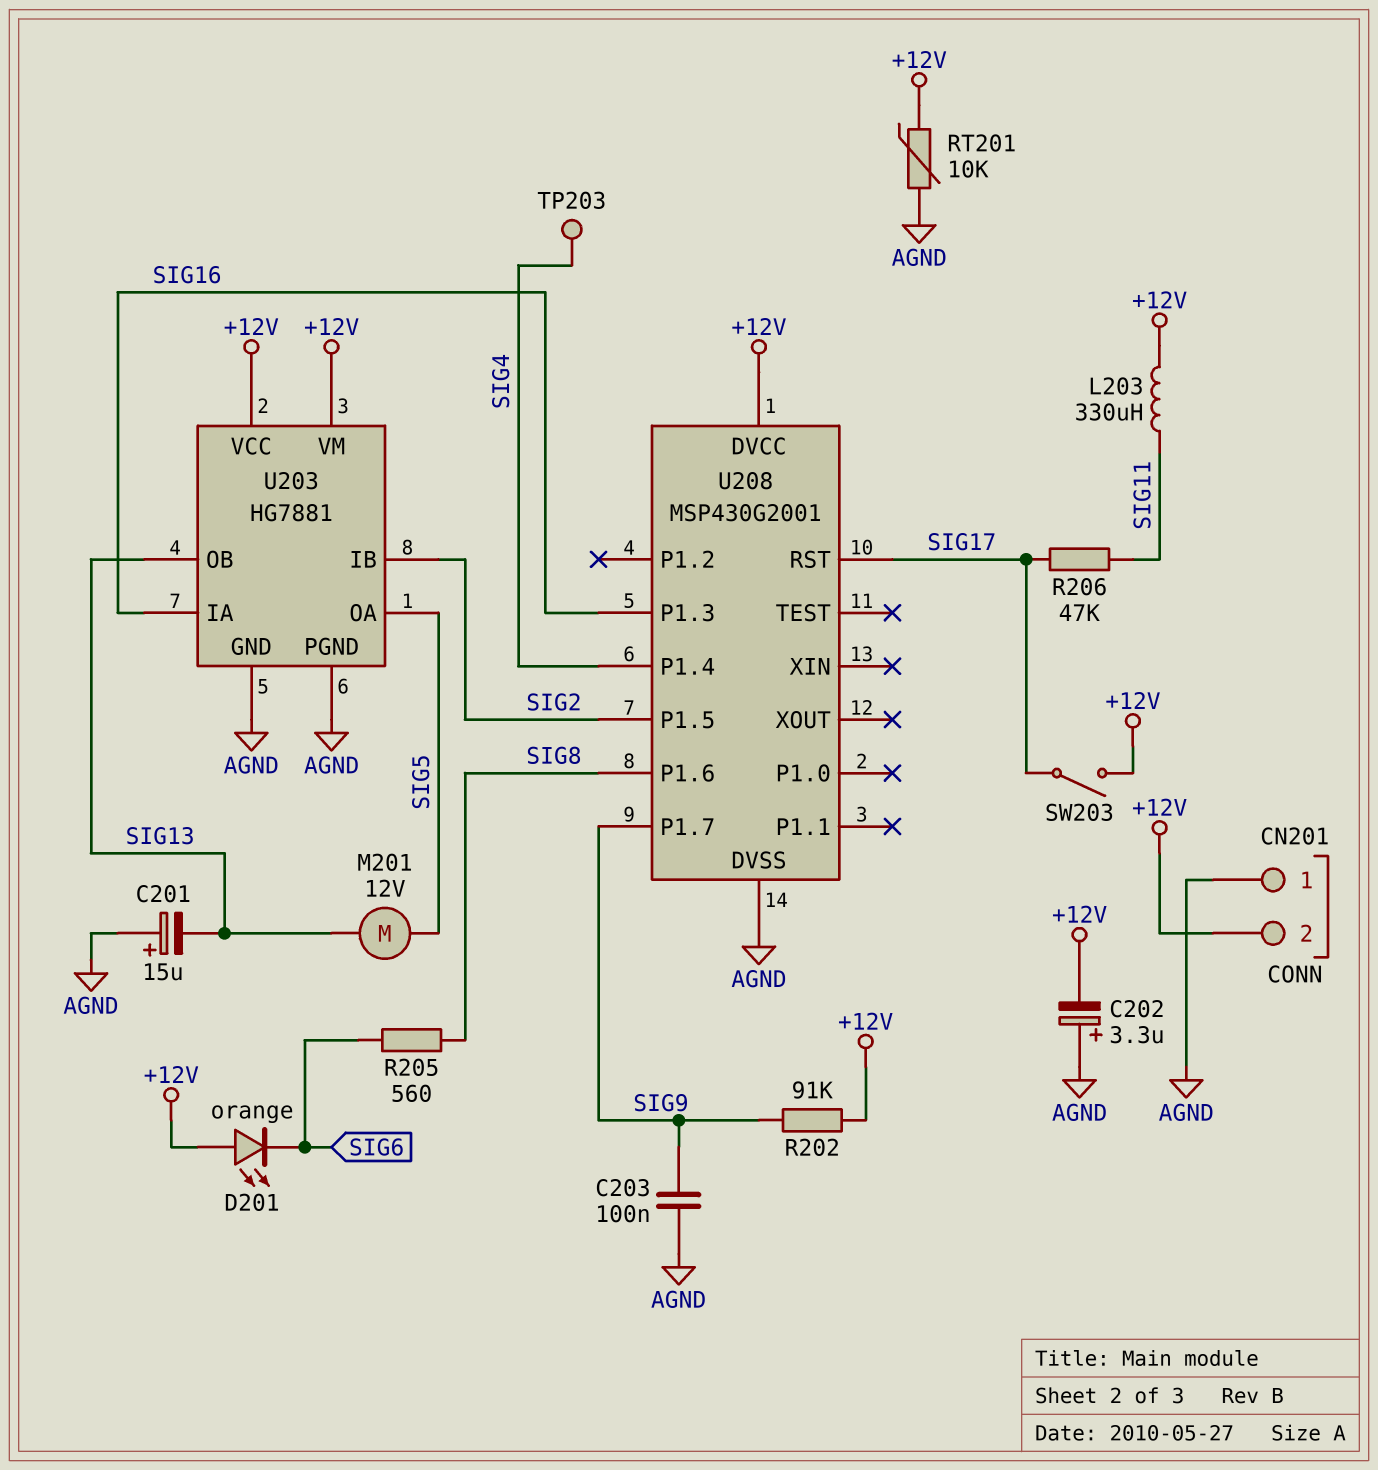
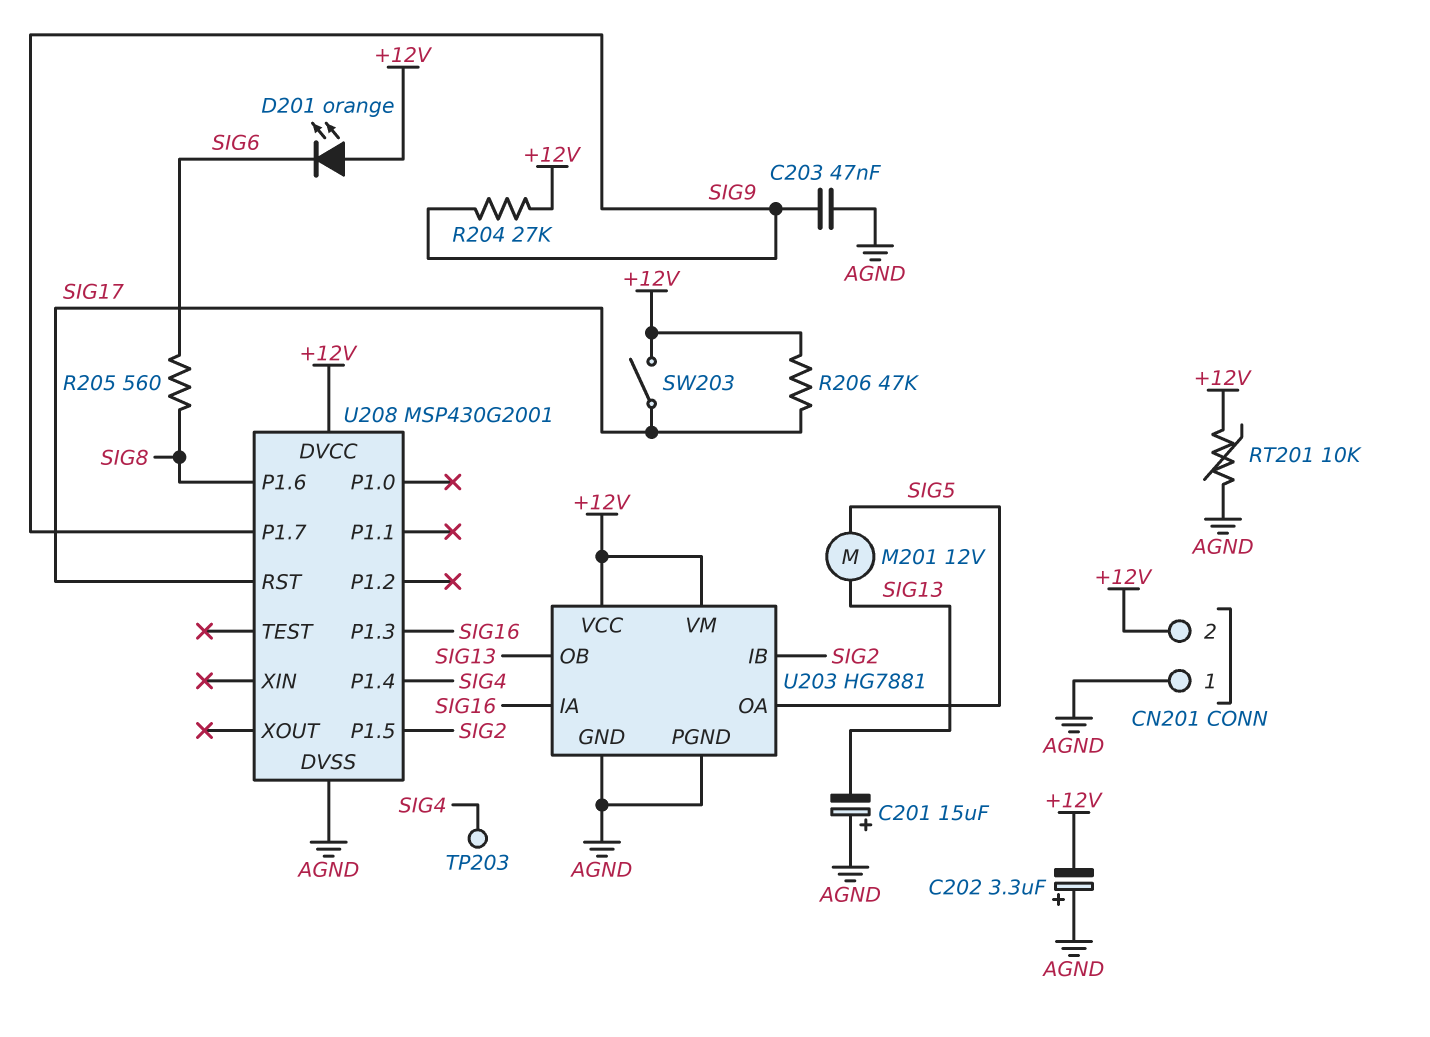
C203: 100nF (AGND, SIG9) -> 47nF (AGND, SIG9)
L203: 330uH (+12V, SIG11) -> none
R202: 91k (+12V, SIG9) -> none
R204: none -> 27k (+12V, SIG9)
R206: 47k (SIG11, SIG17) -> 47k (+12V, SIG17)

